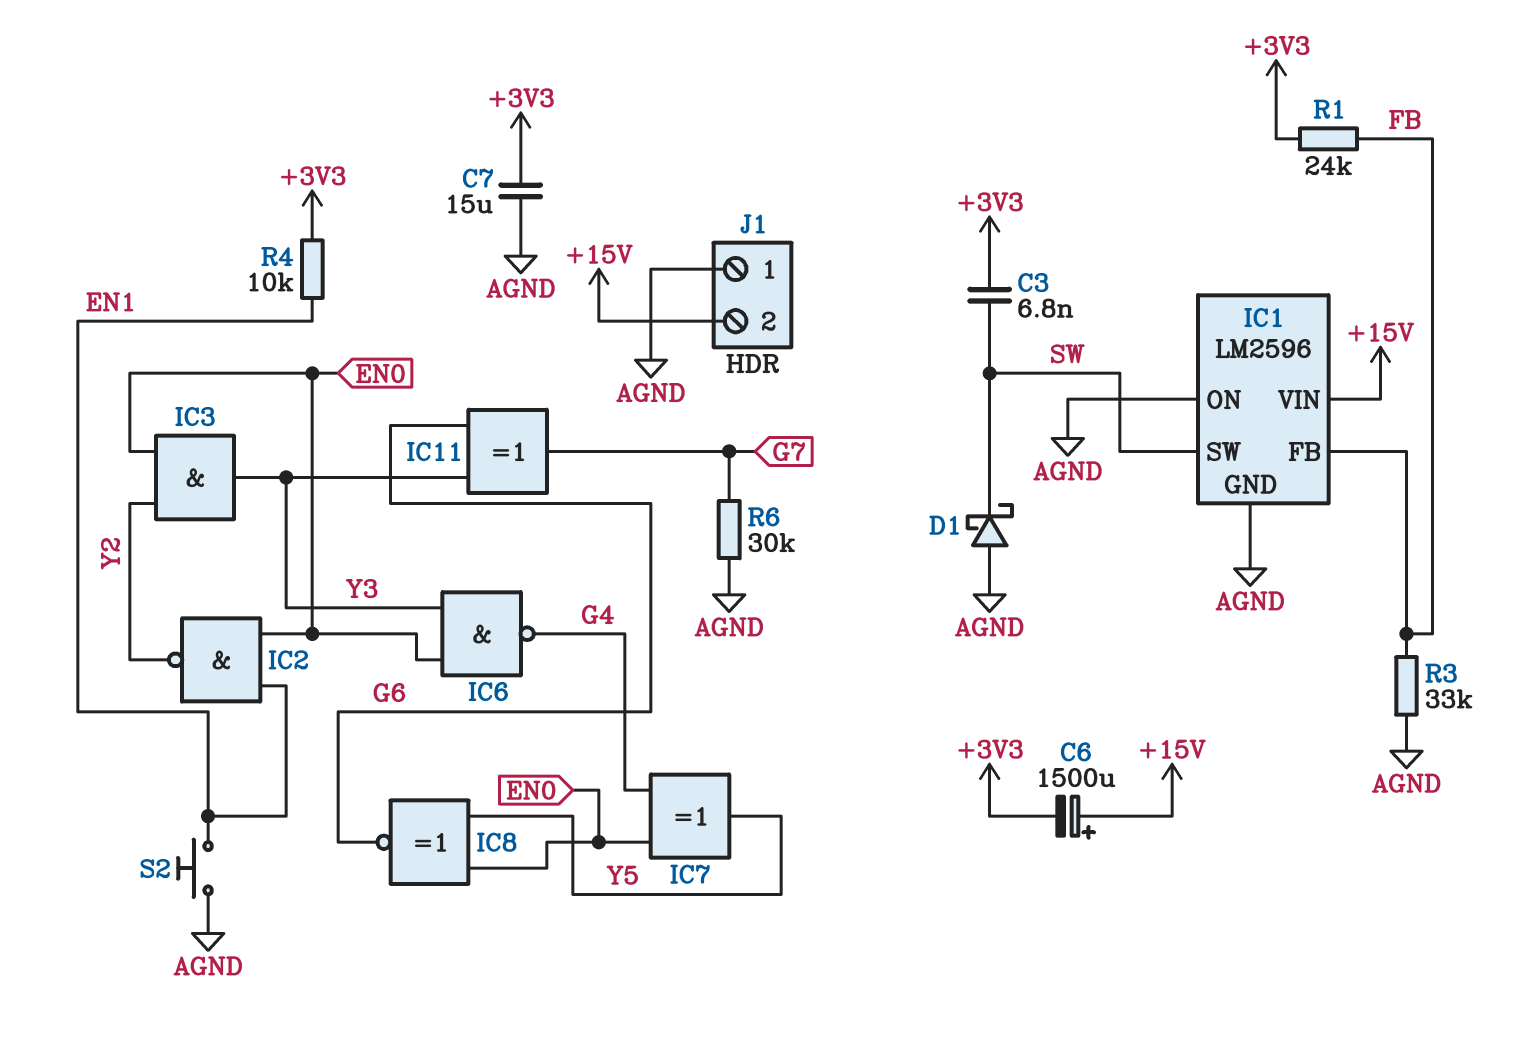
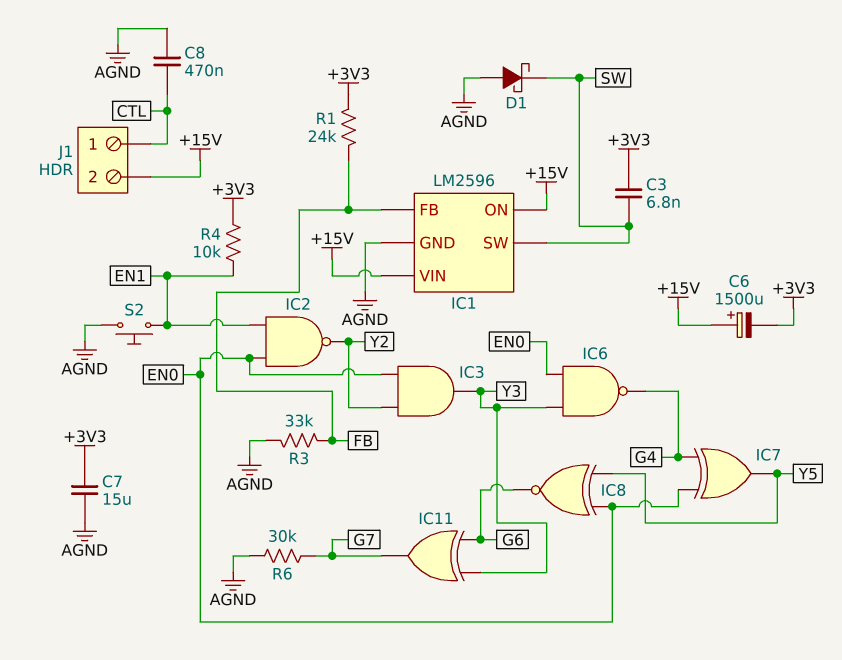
C8: none -> 470nF (AGND, CTL)
IC1 pin ON: AGND -> +15V
J1 pin 1: AGND -> CTL

